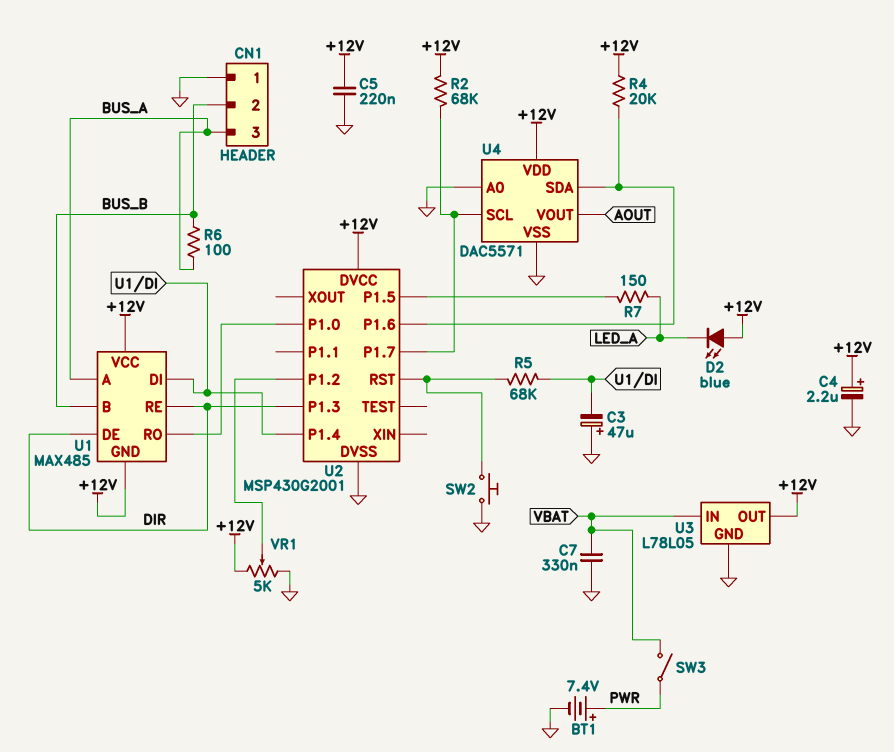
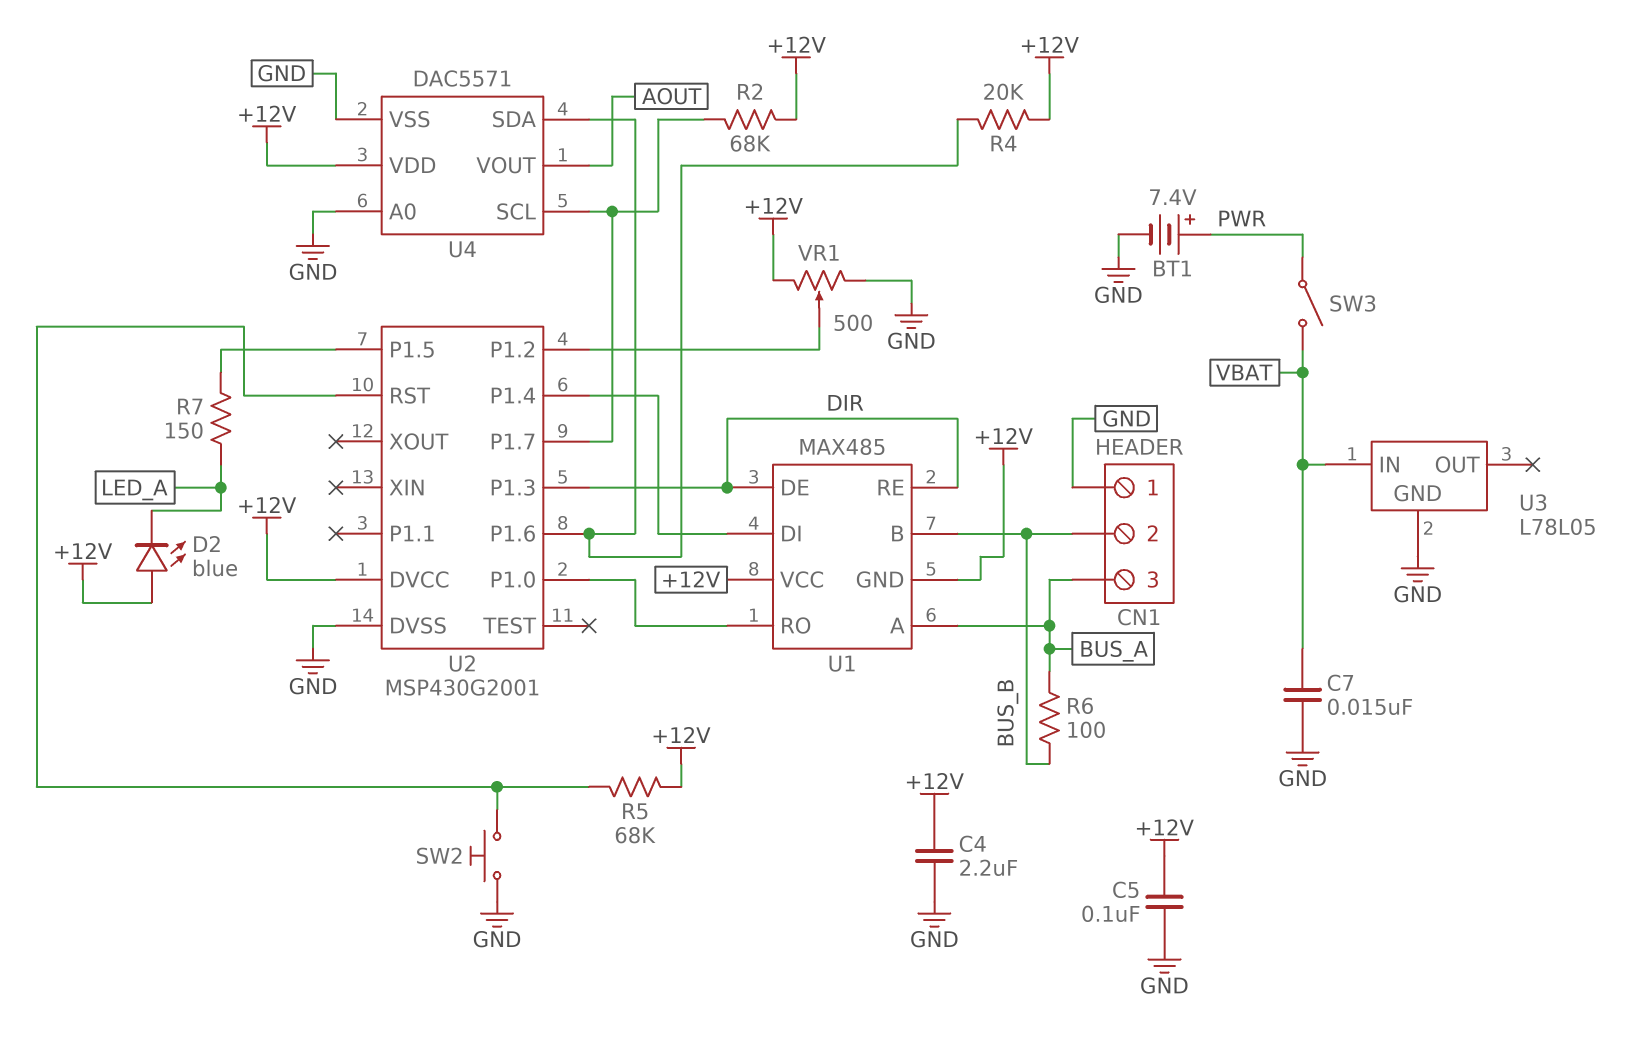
C3: 47uF (plus GND, minus U1/DI) -> none
C4: 2.2uF (plus +12V, minus GND) -> 2.2uF (+12V, GND)
C5: 220nF (+12V, GND) -> 100nF (+12V, GND)
C7: 330nF (GND, VBAT) -> 15nF (GND, VBAT)
R5: 68k (U1/DI, U2/RST) -> 68k (+12V, U2/RST)
U3 pin OUT: +12V -> none
VR1: 5k (+12V, GND, wiper U2/P1.2) -> 500 (+12V, GND, wiper U2/P1.2)

